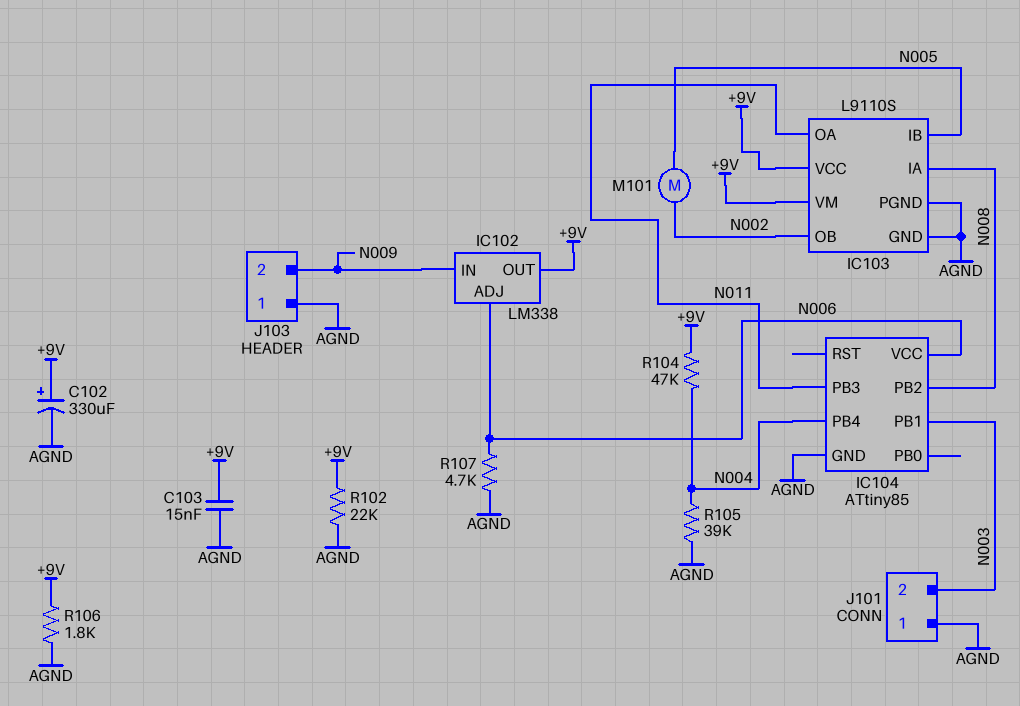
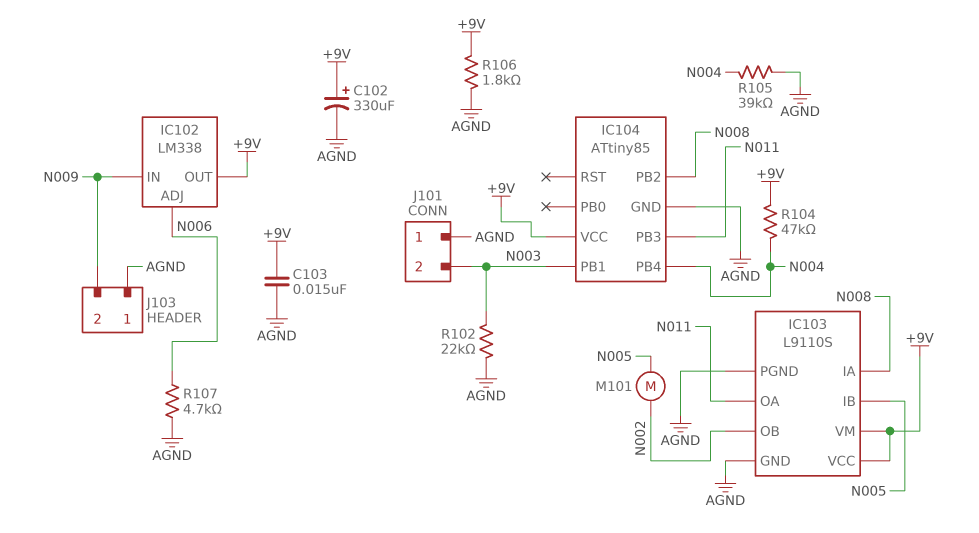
IC104 pin VCC: N006 -> +9V
R102: 22k (+9V, AGND) -> 22k (AGND, N003)

